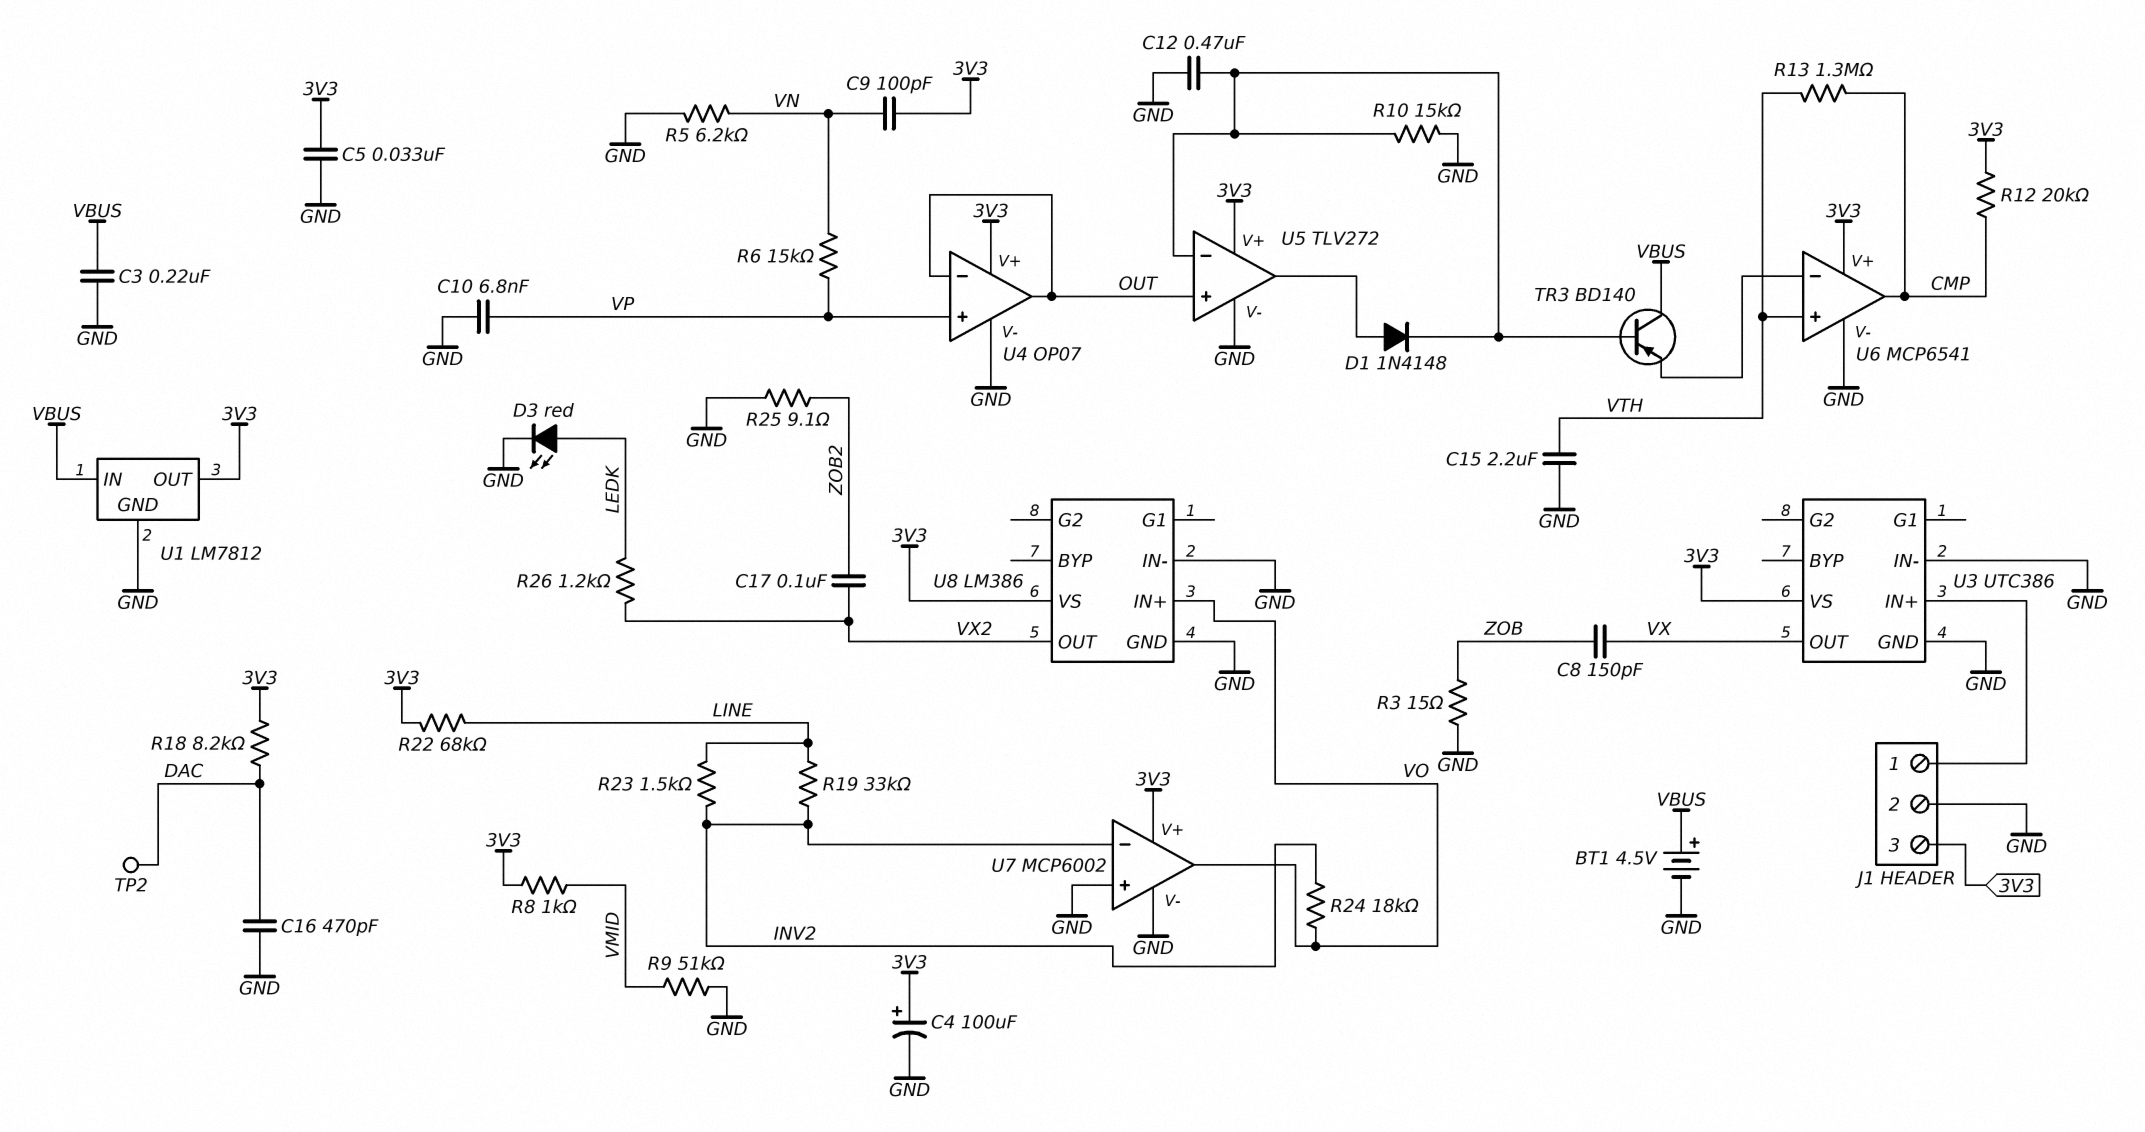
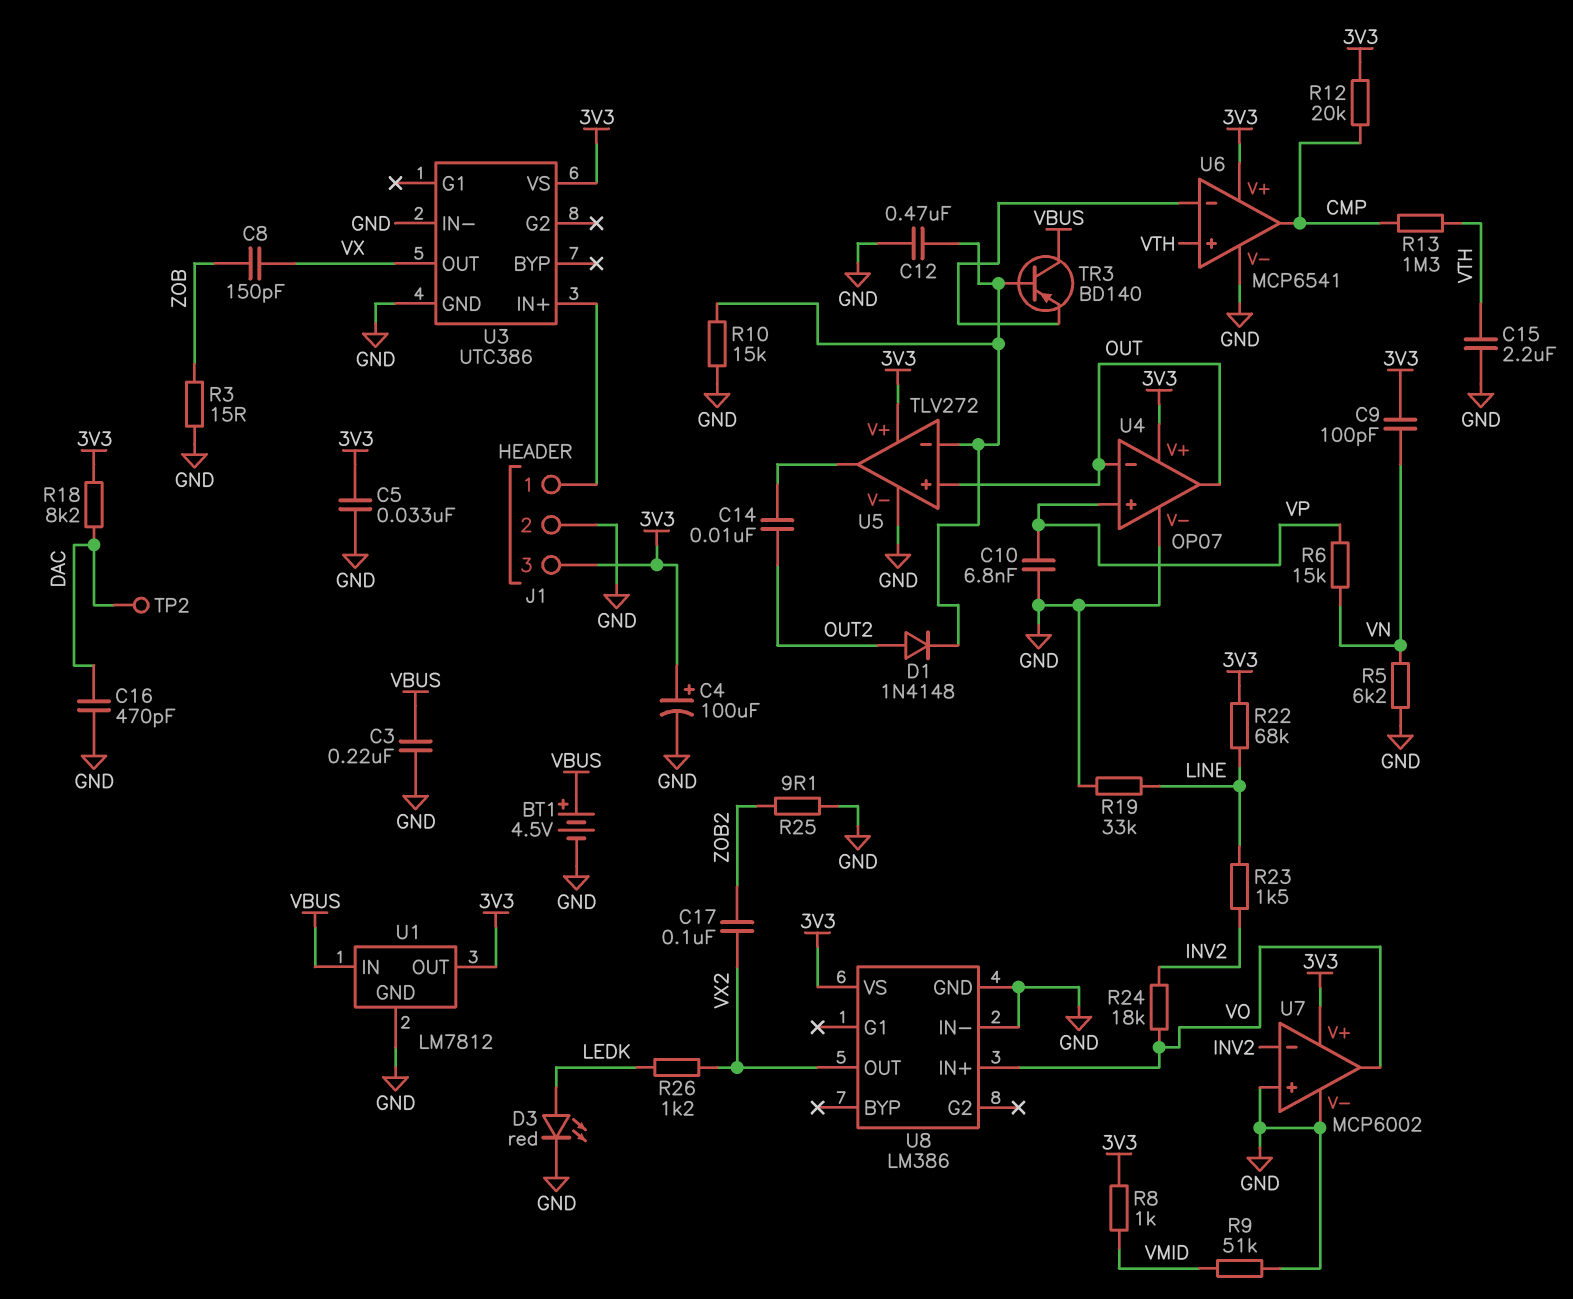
C14: none -> 10nF (OUT2, U5/out)
D1: diode 1N4148 (A U5/out, K U5/in-) -> diode 1N4148 (A OUT2, K U5/in-)
R19: 33k (INV2, LINE) -> 33k (GND, LINE)

